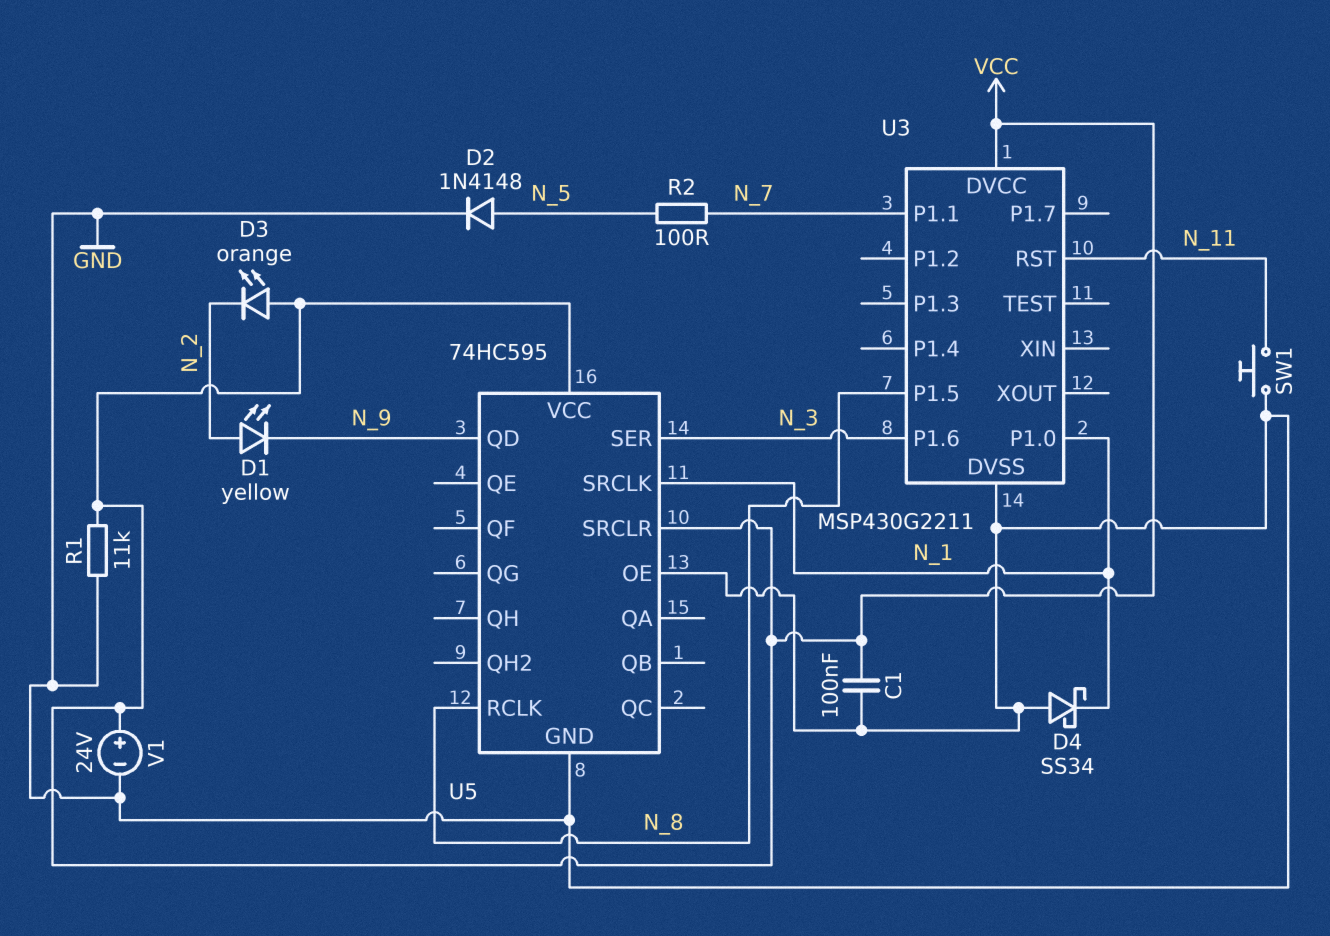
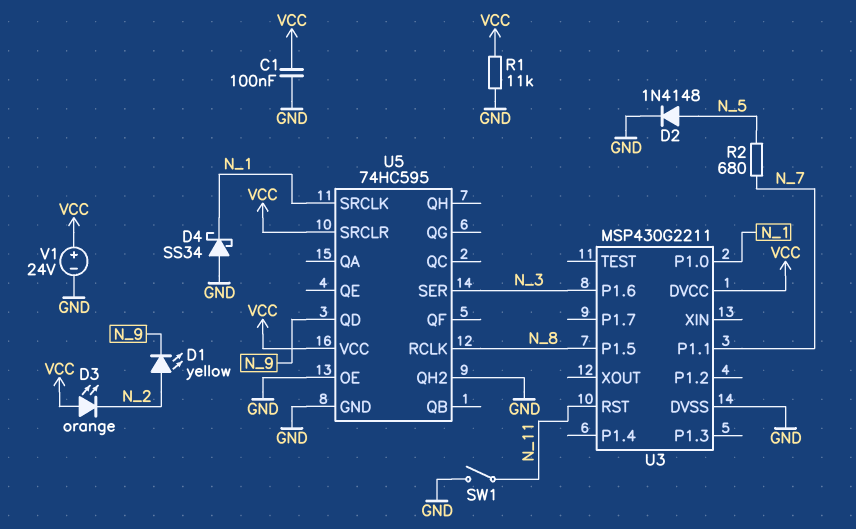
R2: 100 (N_5, N_7) -> 680 (N_5, N_7)
SW1: button (GND, N_11) -> switch (GND, N_11)
U5 pin QH2: none -> GND

